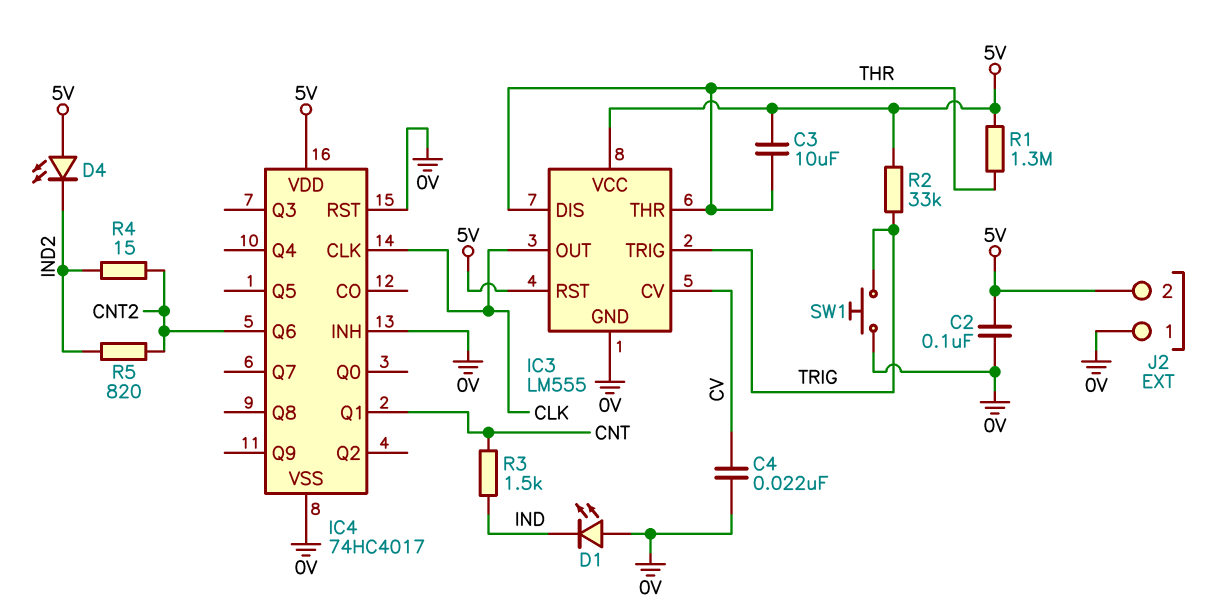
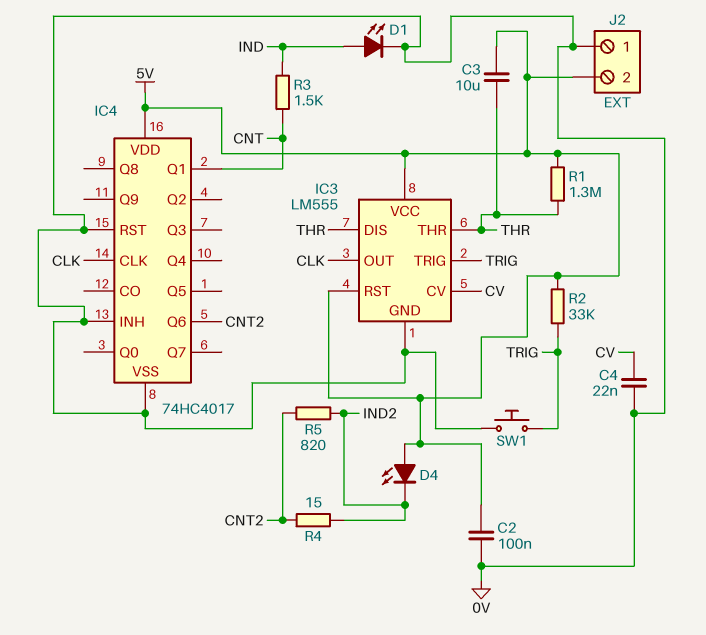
D1: LED (A 0V, K IND) -> LED (A IND, K 0V)

